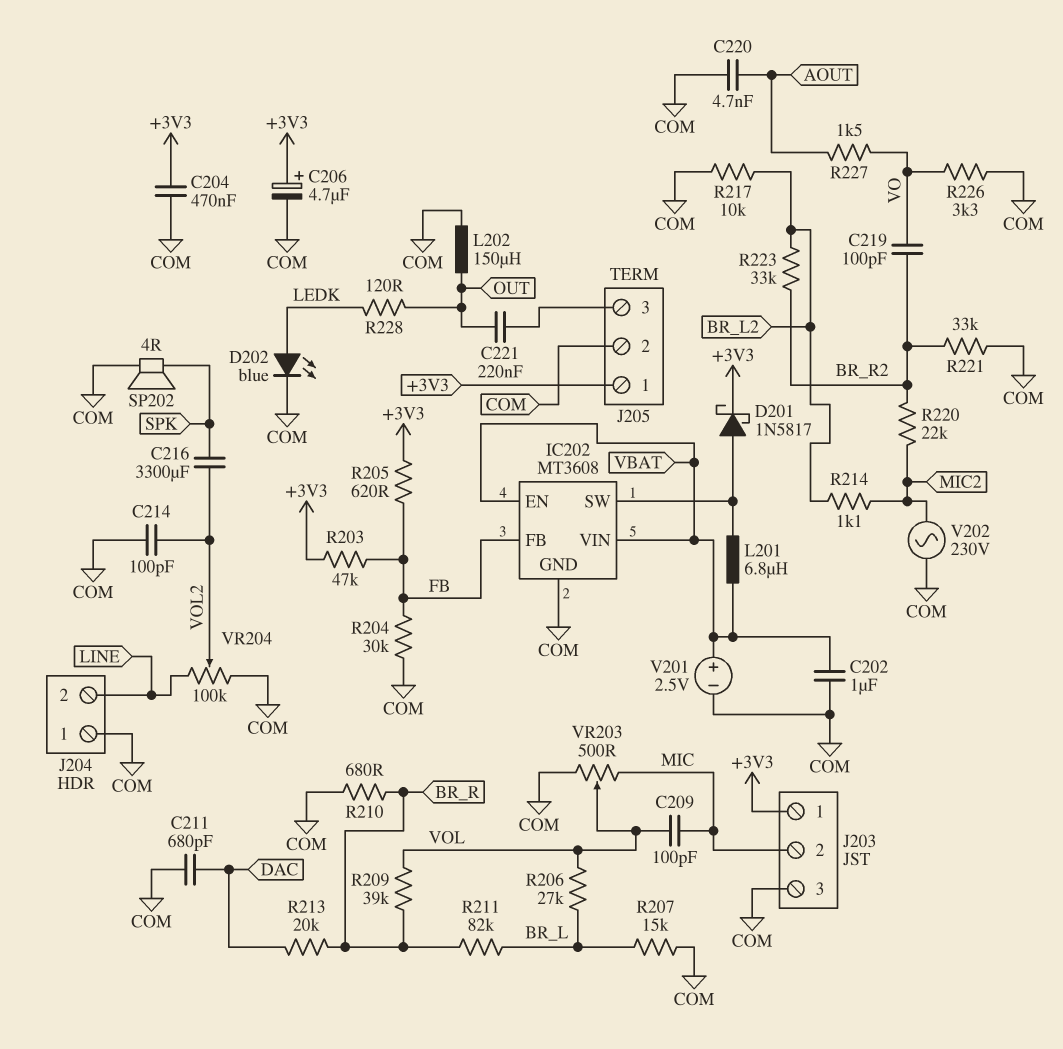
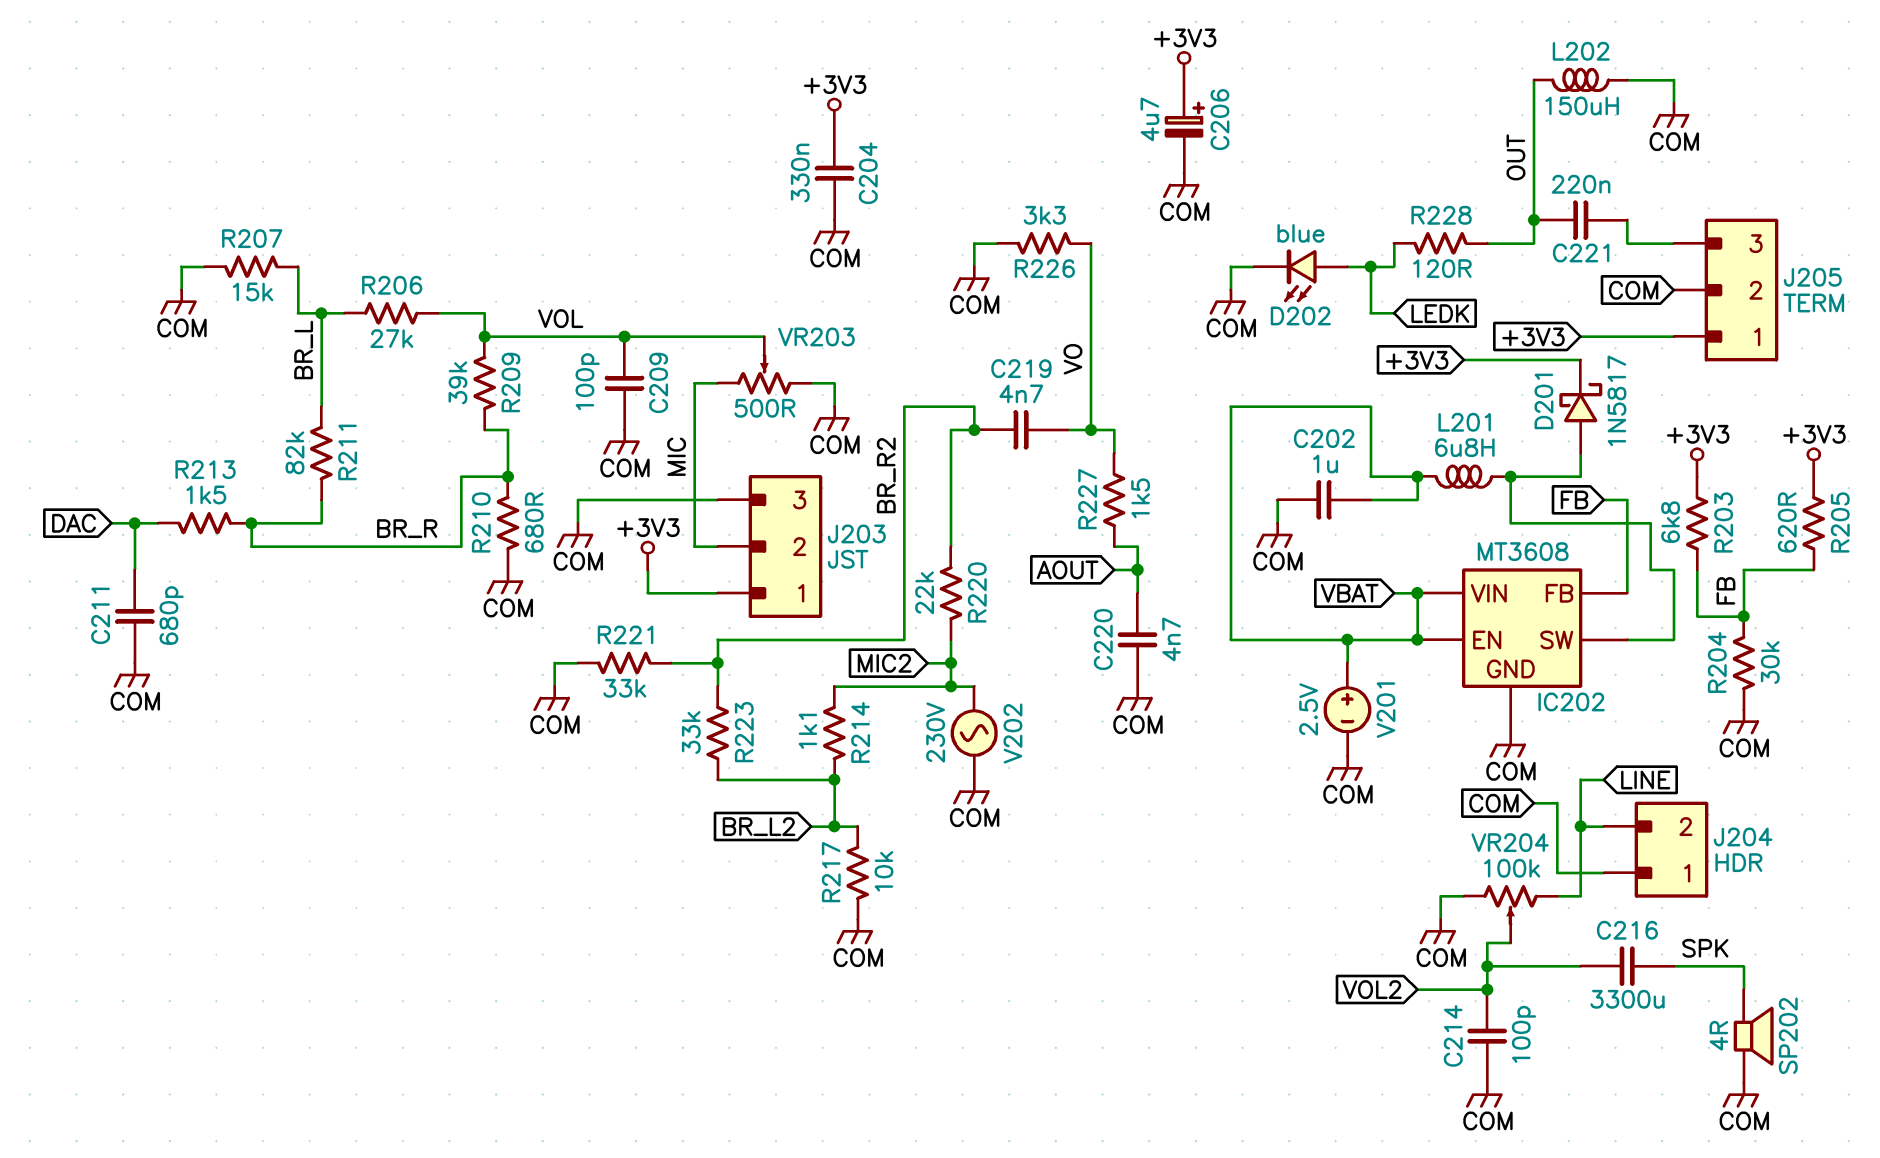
C204: 470nF (+3V3, COM) -> 330nF (+3V3, COM)
C209: 100pF (MIC, VOL) -> 100pF (COM, VOL)
C219: 100pF (BR_R2, VO) -> 4.7nF (BR_R2, VO)
R203: 47k (+3V3, FB) -> 6.8k (+3V3, FB)
R213: 20k (BR_R, DAC) -> 1.5k (BR_R, DAC)

